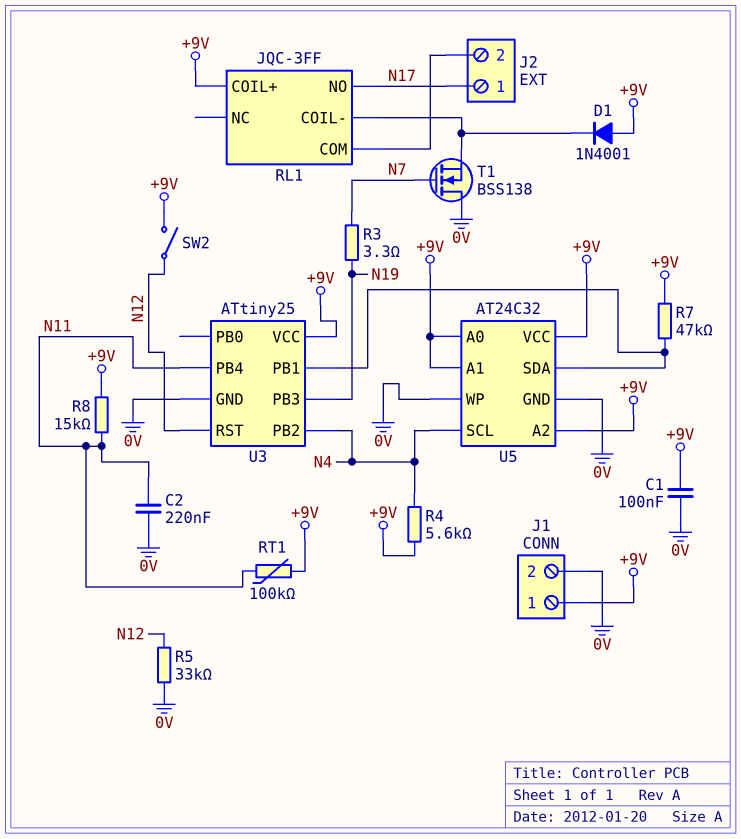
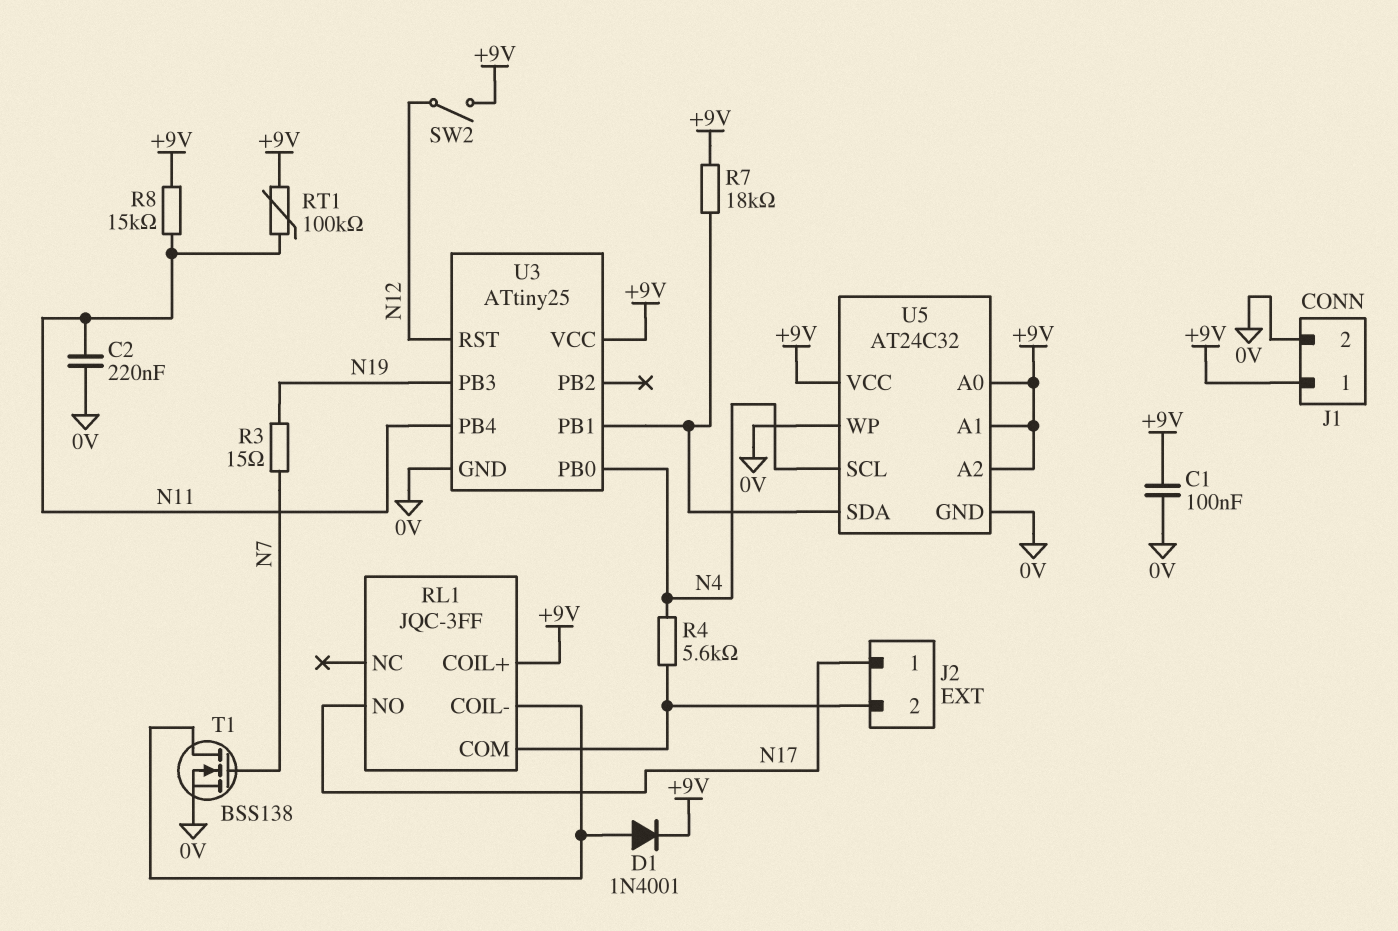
D1: diode 1N4001 (A +9V, K RL1/COIL-) -> diode 1N4001 (A RL1/COIL-, K +9V)
R3: 3.3 (N7, N19) -> 15 (N7, N19)
R4: 5.6k (+9V, N4) -> 5.6k (J2/2, N4)
R5: 33k (0V, N12) -> none
R7: 47k (+9V, U3/PB1) -> 18k (+9V, U3/PB1)
T1: NMOS BSS138 (G N7, D 0V, S RL1/COIL-) -> NMOS BSS138 (G N7, D RL1/COIL-, S 0V)
U3 pin PB0: none -> N4
U3 pin PB2: N4 -> none

